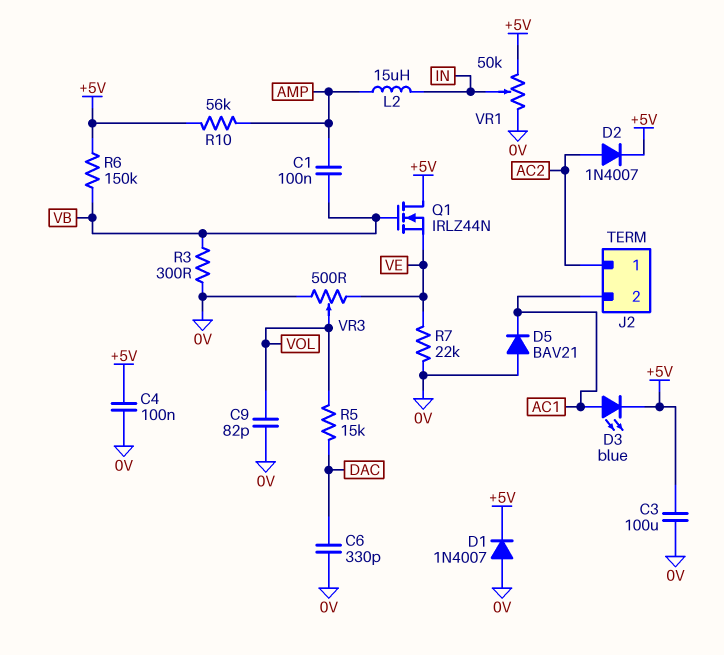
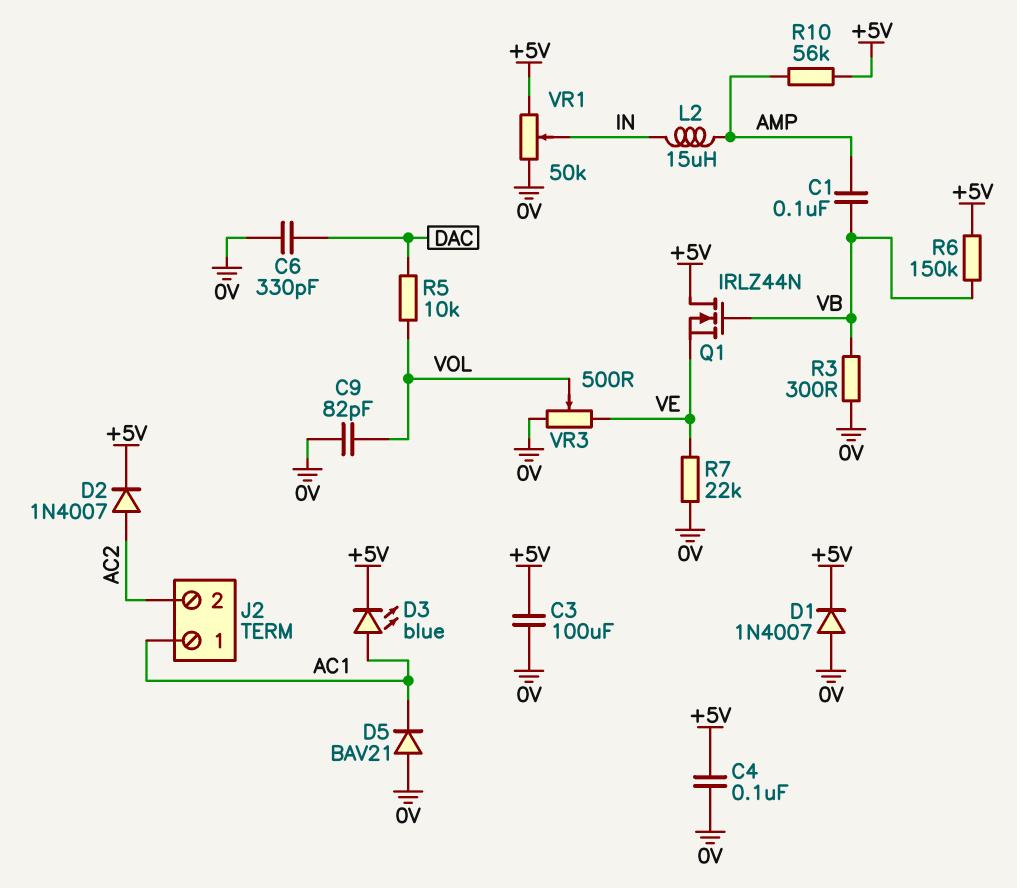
J2 pin 1: AC2 -> AC1
J2 pin 2: AC1 -> AC2
R5: 15k (DAC, VOL) -> 10k (DAC, VOL)

